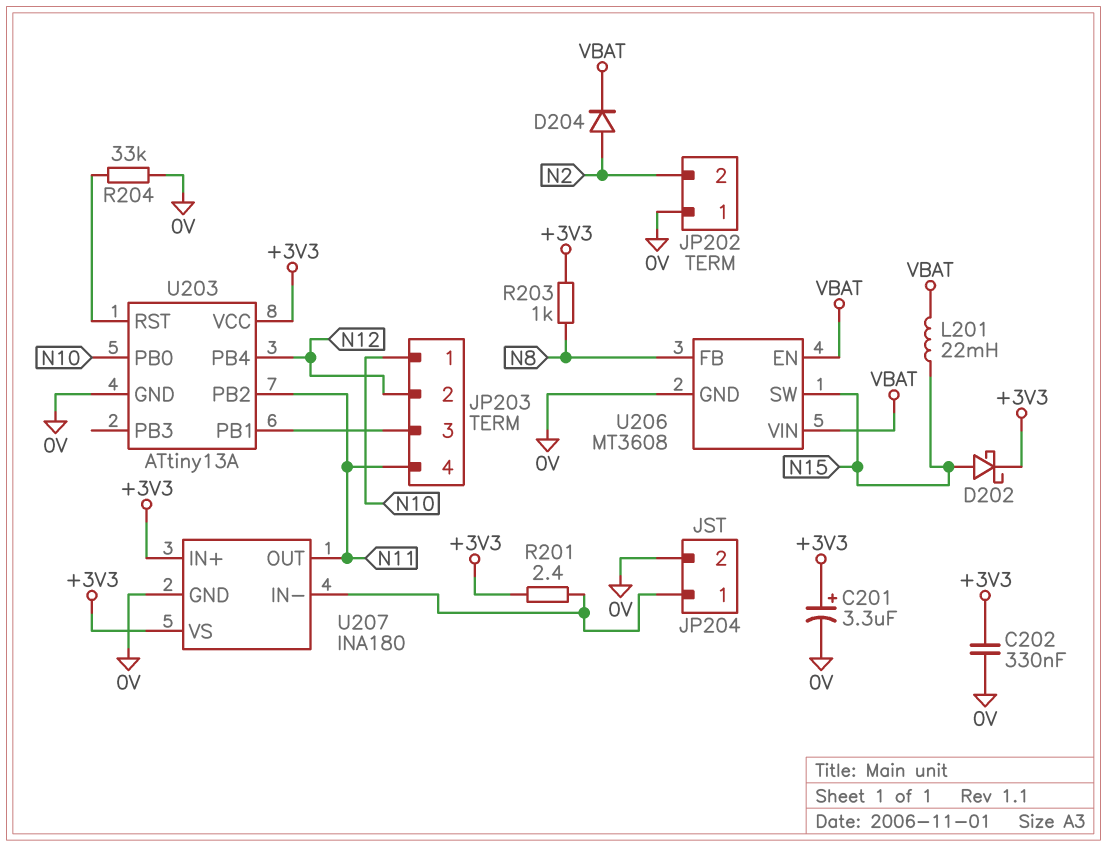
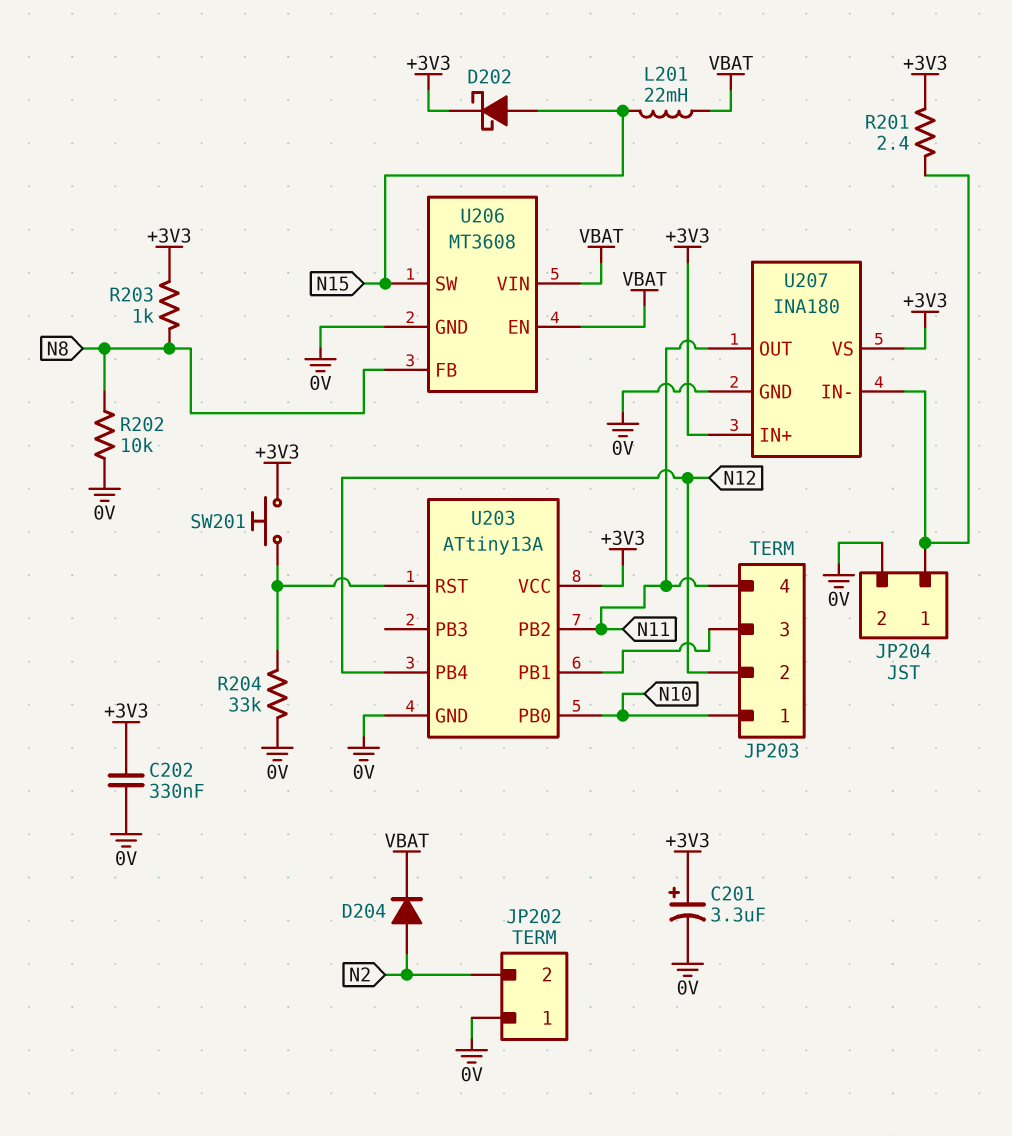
R202: none -> 10k (0V, N8)
SW201: none -> button (+3V3, U203/RST)

